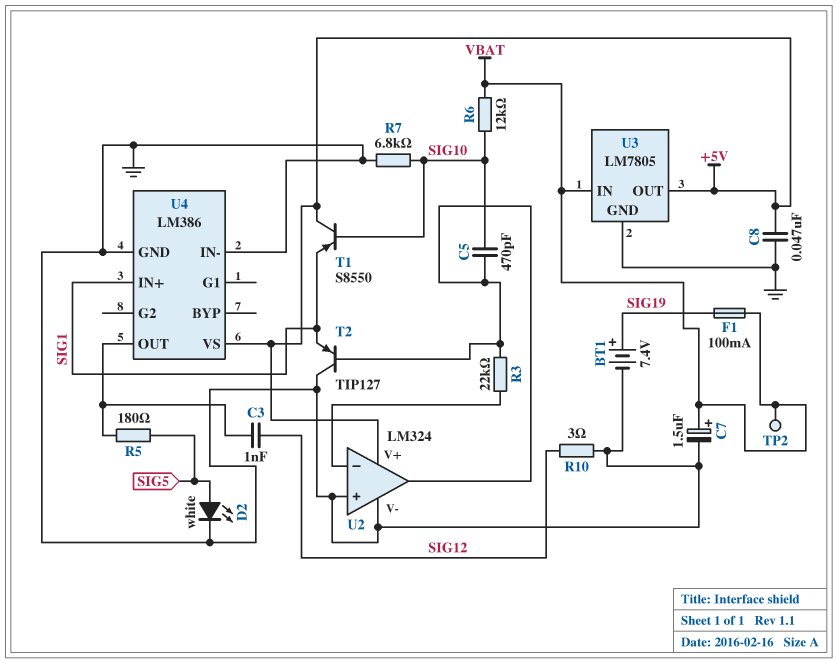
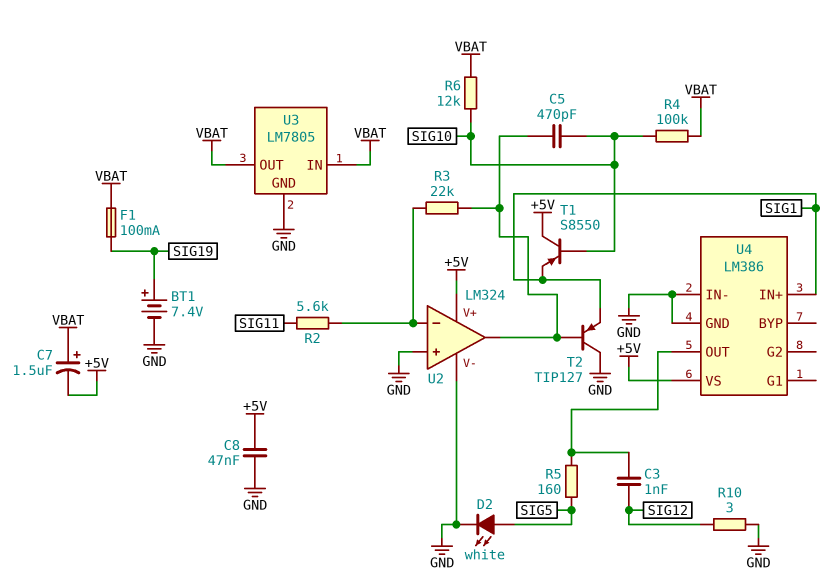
C7: 1.5uF (plus VBAT, minus GND) -> 1.5uF (plus VBAT, minus +5V)
R2: none -> 5.6k (SIG11, U2/in-)
R4: none -> 100k (SIG10, VBAT)
R5: 180 (SIG5, U4/OUT) -> 160 (SIG5, U4/OUT)
R7: 6.8k (GND, SIG10) -> none
TP2: test point (VBAT) -> none
U3 pin OUT: +5V -> VBAT

